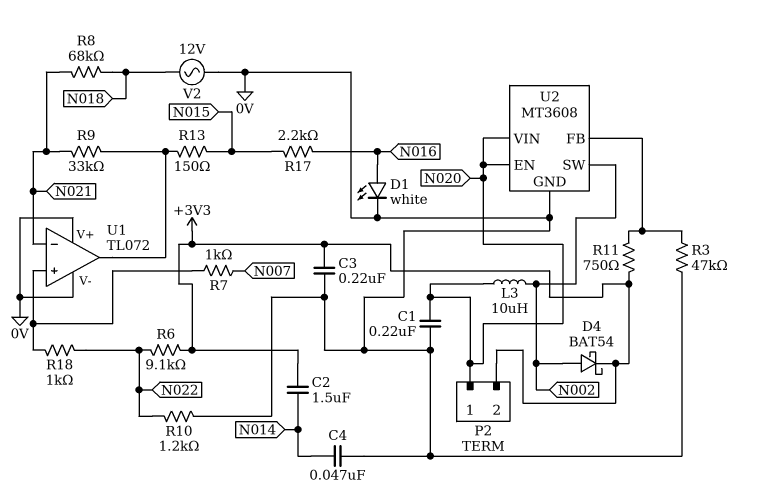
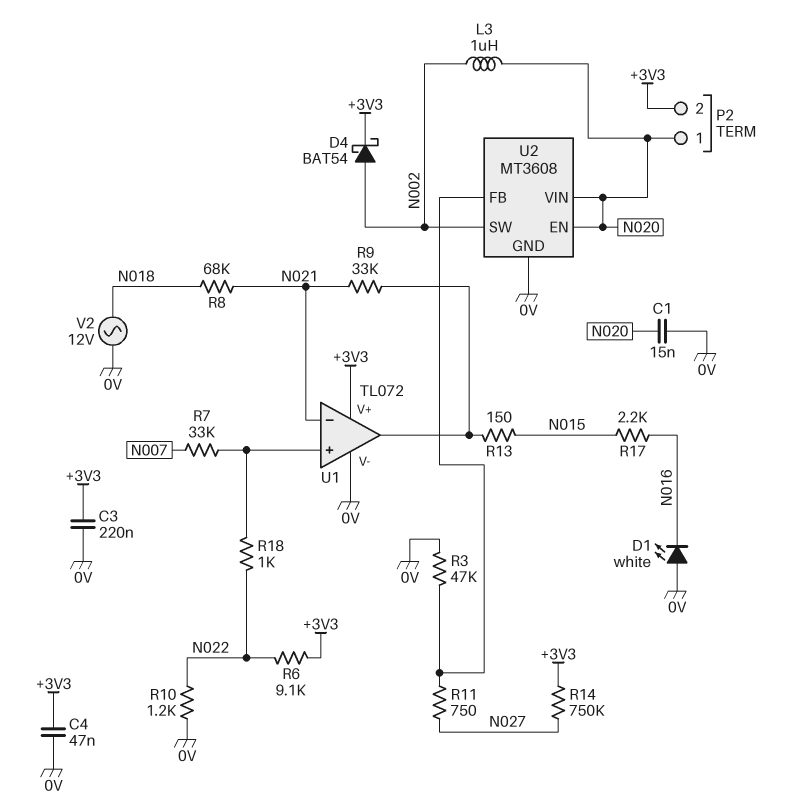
C1: 220nF (0V, N020) -> 15nF (0V, N020)
C2: 1.5uF (+3V3, N014) -> none
C4: 47nF (0V, N014) -> 47nF (+3V3, 0V)
D1: LED white (A N016, K 0V) -> LED white (A 0V, K N016)
L3: 10uH (N002, N020) -> 1uH (N002, N020)
R7: 1k (N007, U1/in+) -> 33k (N007, U1/in+)
R11: 750 (+3V3, U2/FB) -> 750 (N027, U2/FB)
R14: none -> 750k (+3V3, N027)
U1 pin V+: 0V -> +3V3

